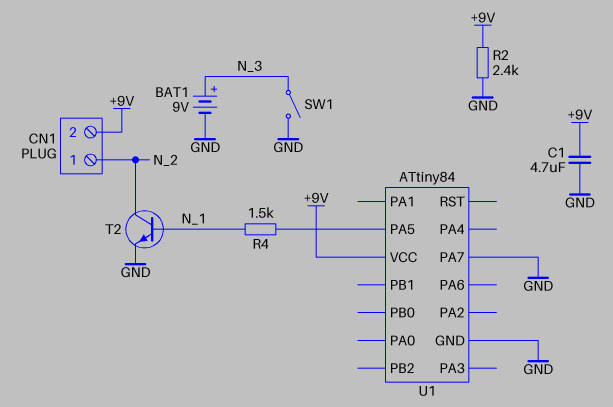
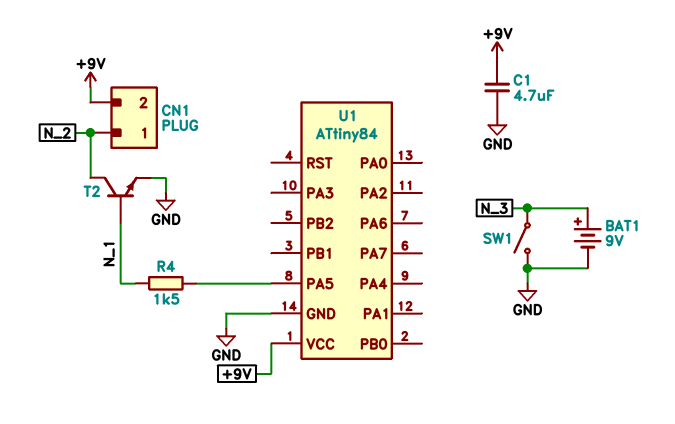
R2: 2.4k (+9V, GND) -> none
U1 pin PA7: GND -> none

